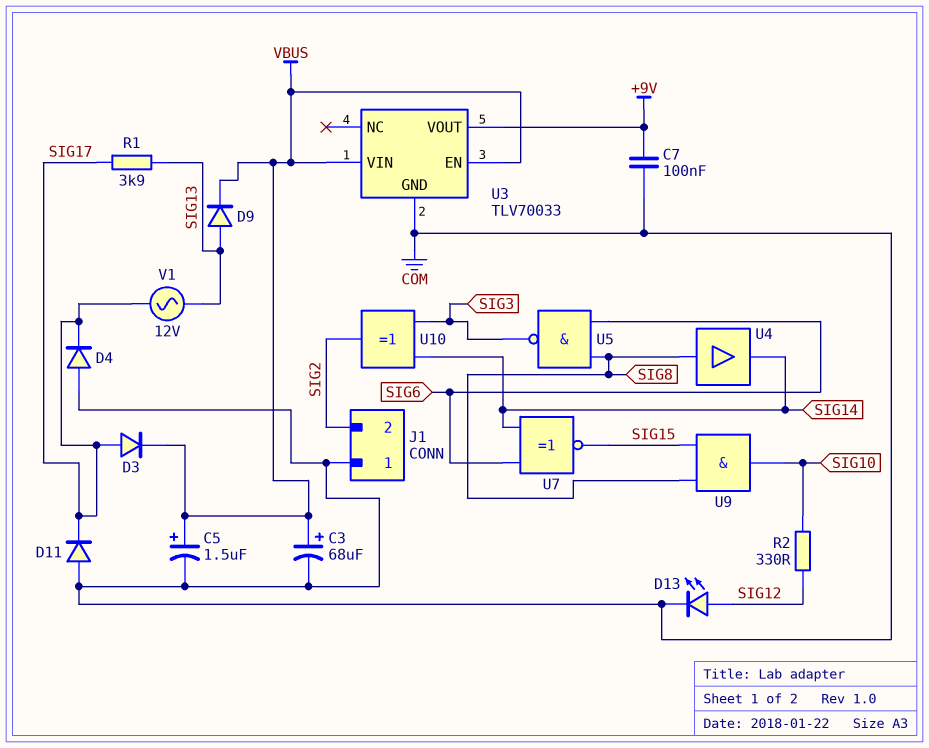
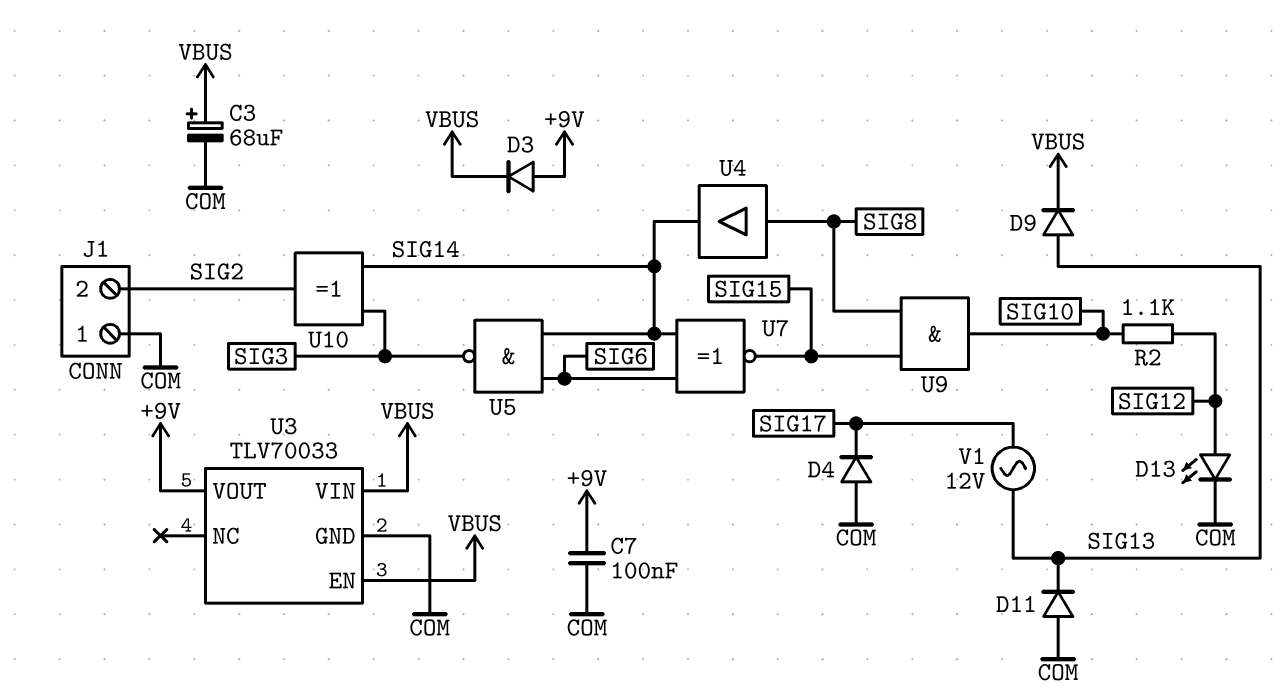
C5: 1.5uF (plus VBUS, minus COM) -> none
D3: diode (A SIG17, K VBUS) -> diode (A +9V, K VBUS)
D11: diode (A COM, K SIG17) -> diode (A COM, K SIG13)
R1: 3.9k (SIG13, SIG17) -> none
R2: 330 (SIG10, SIG12) -> 1.1k (SIG10, SIG12)
U5: NAND (in SIG6, in SIG8, out SIG3) -> NAND (in SIG6, in SIG14, out SIG3)

